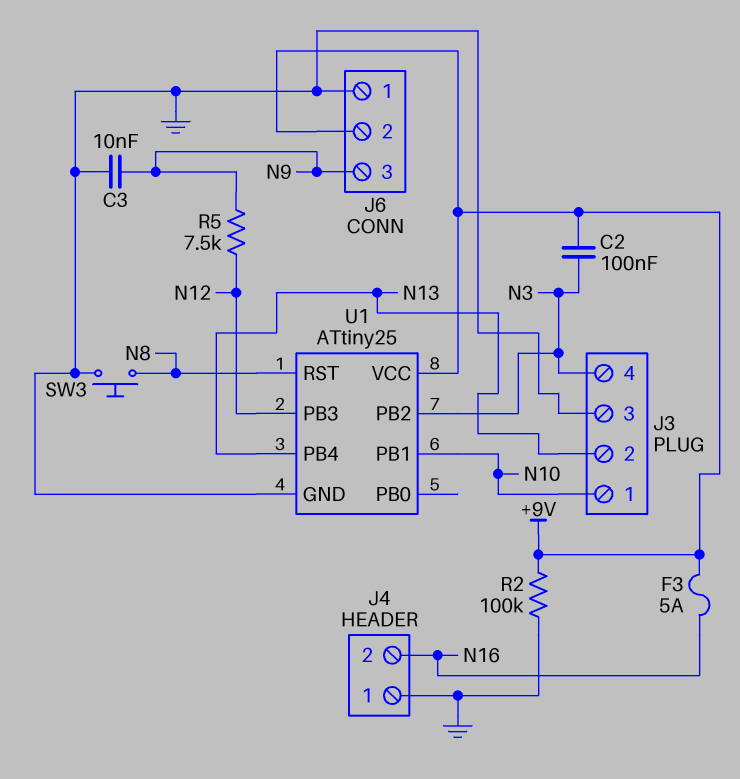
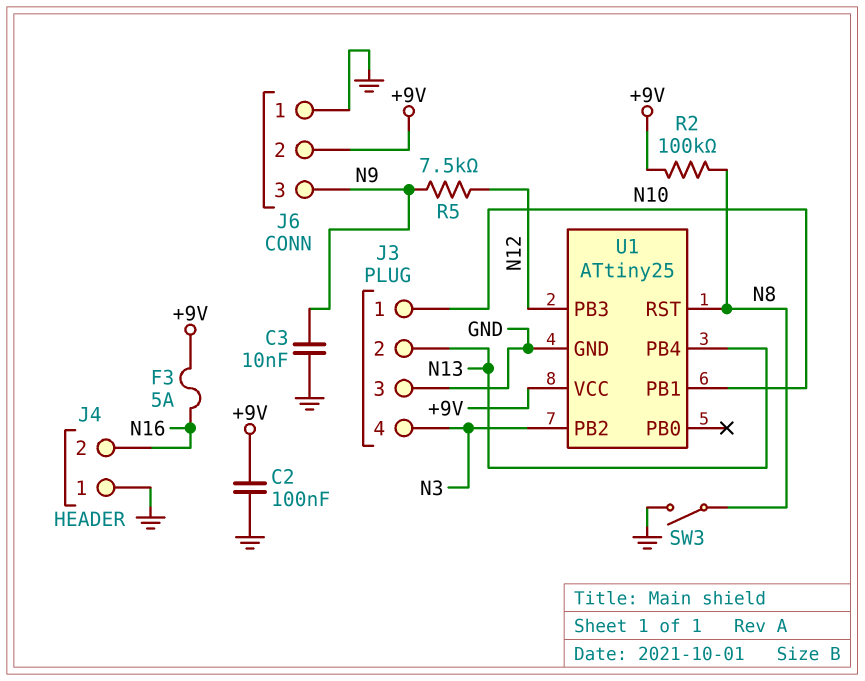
C2: 100nF (+9V, N3) -> 100nF (+9V, GND)
R2: 100k (+9V, GND) -> 100k (+9V, N8)
SW3: button (GND, N8) -> switch (GND, N8)

